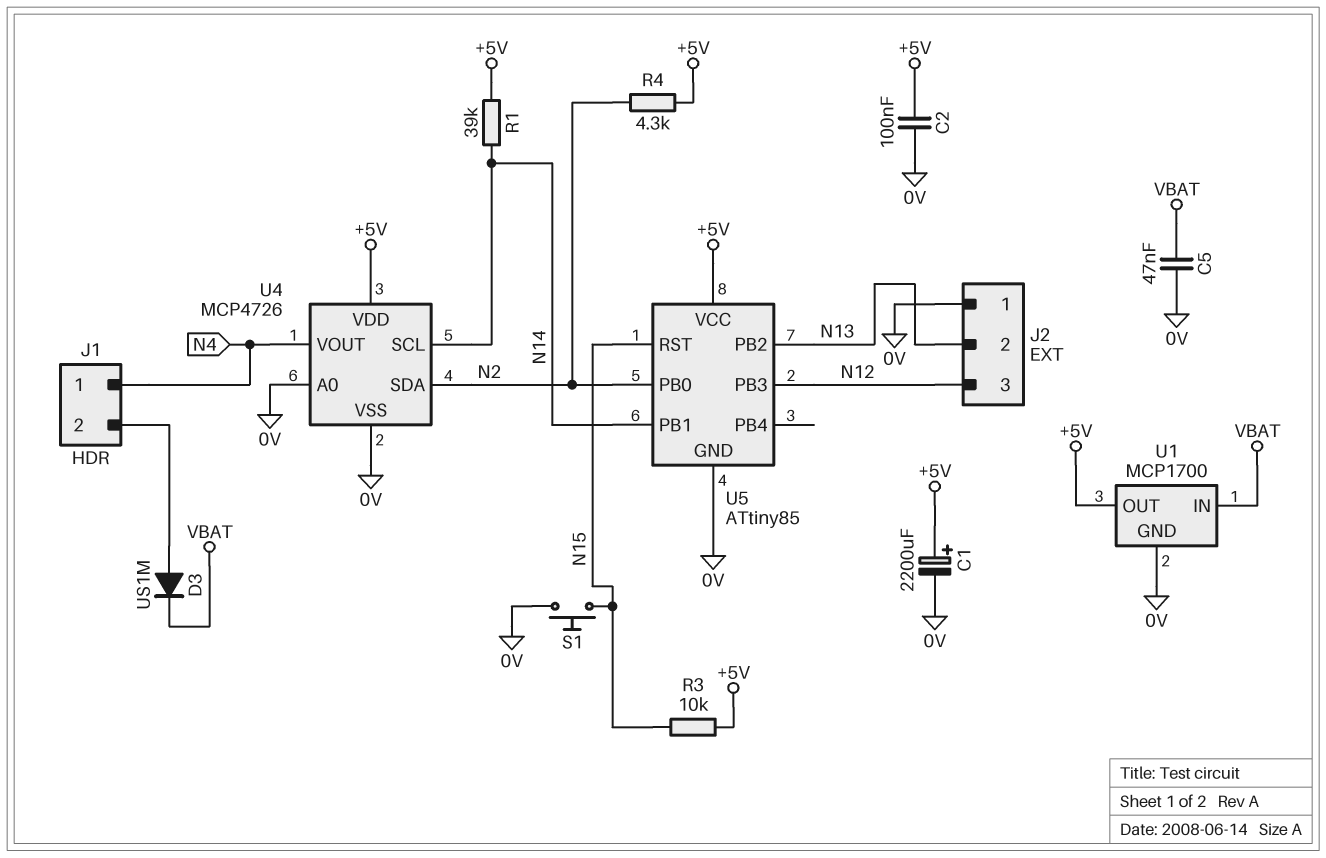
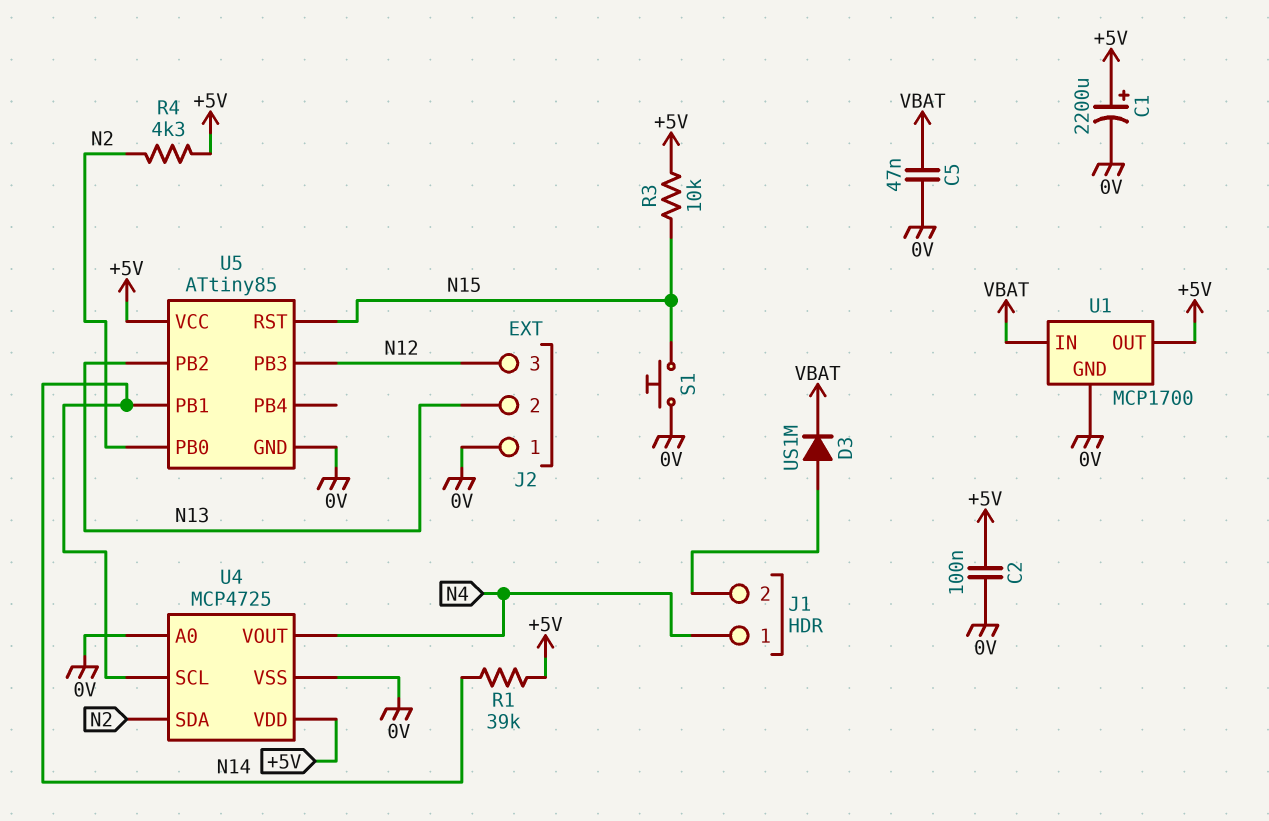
U4: MCP4726 -> MCP4725

